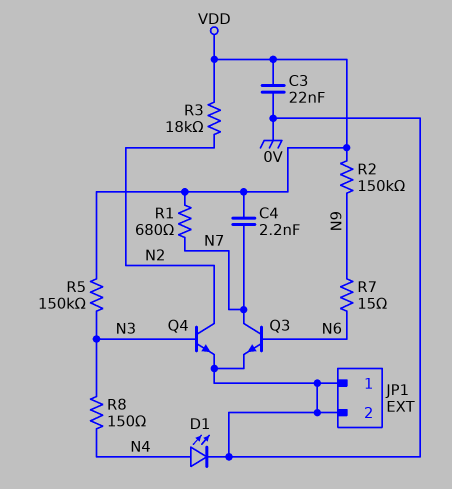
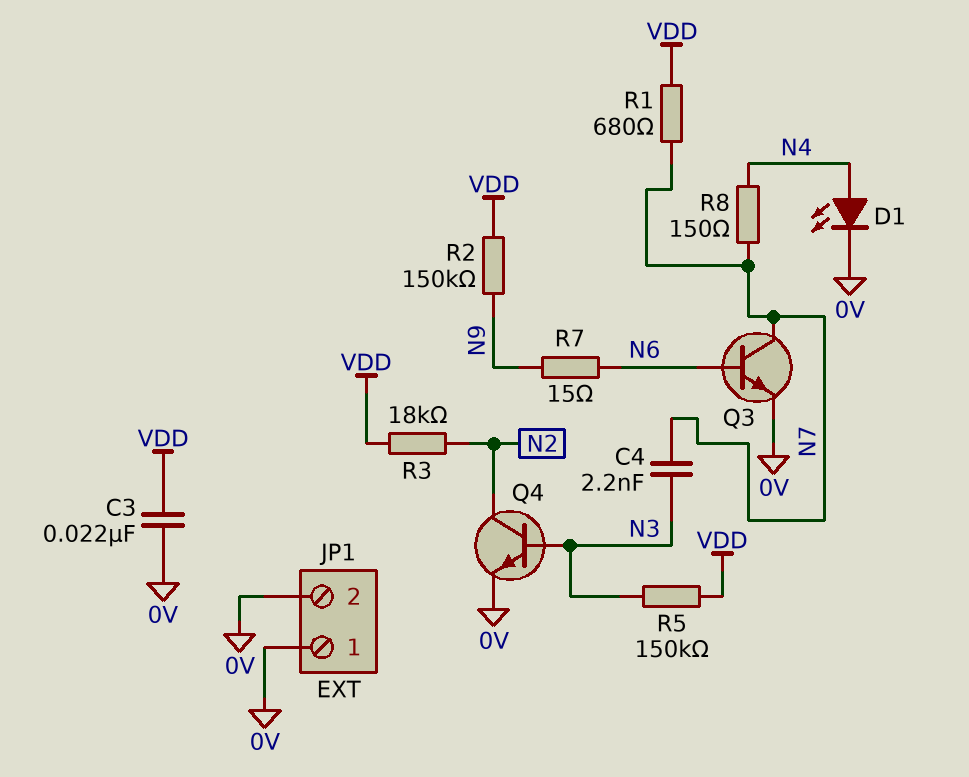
C4: 2.2nF (N7, VDD) -> 2.2nF (N3, N7)
R8: 150 (N3, N4) -> 150 (N4, N7)

